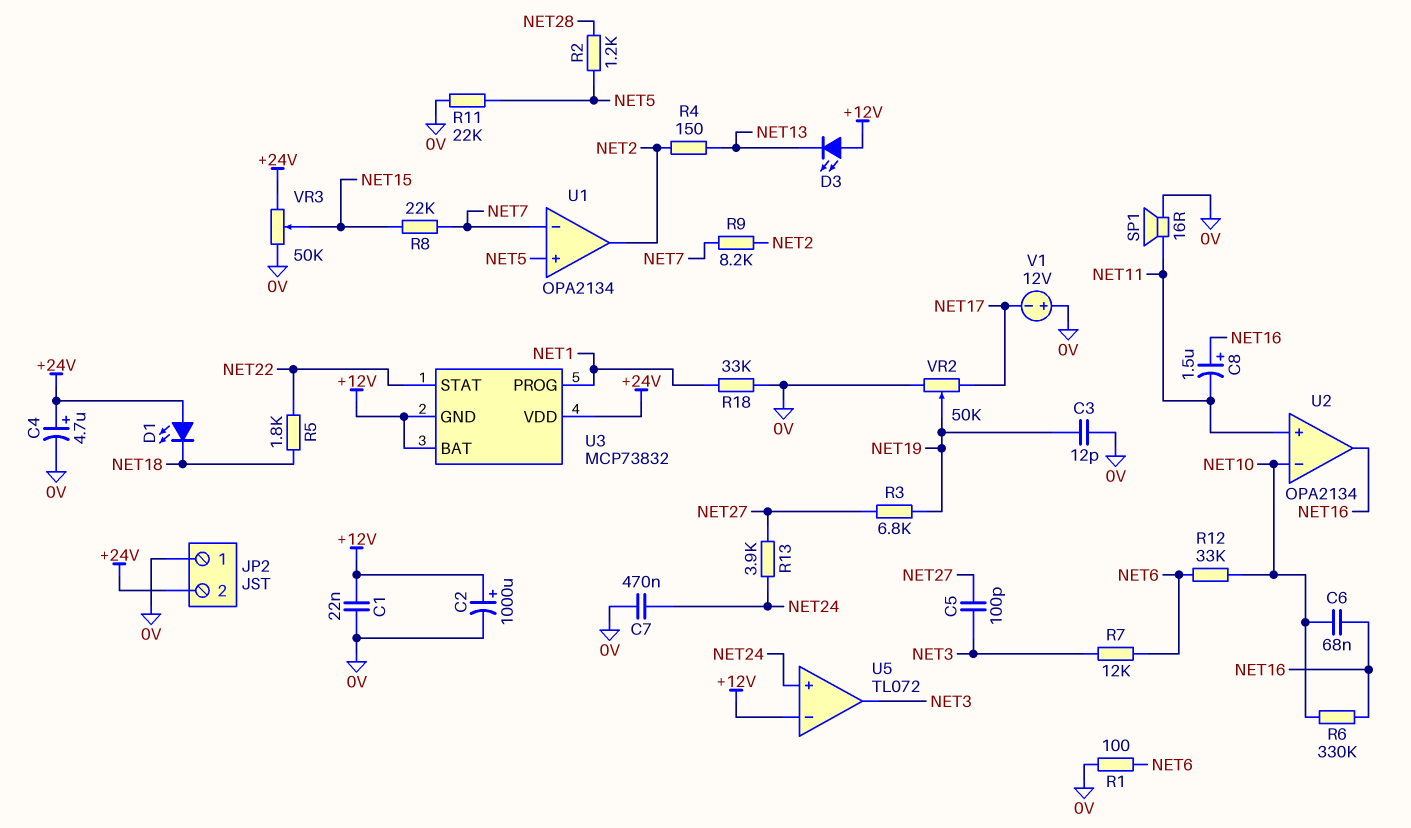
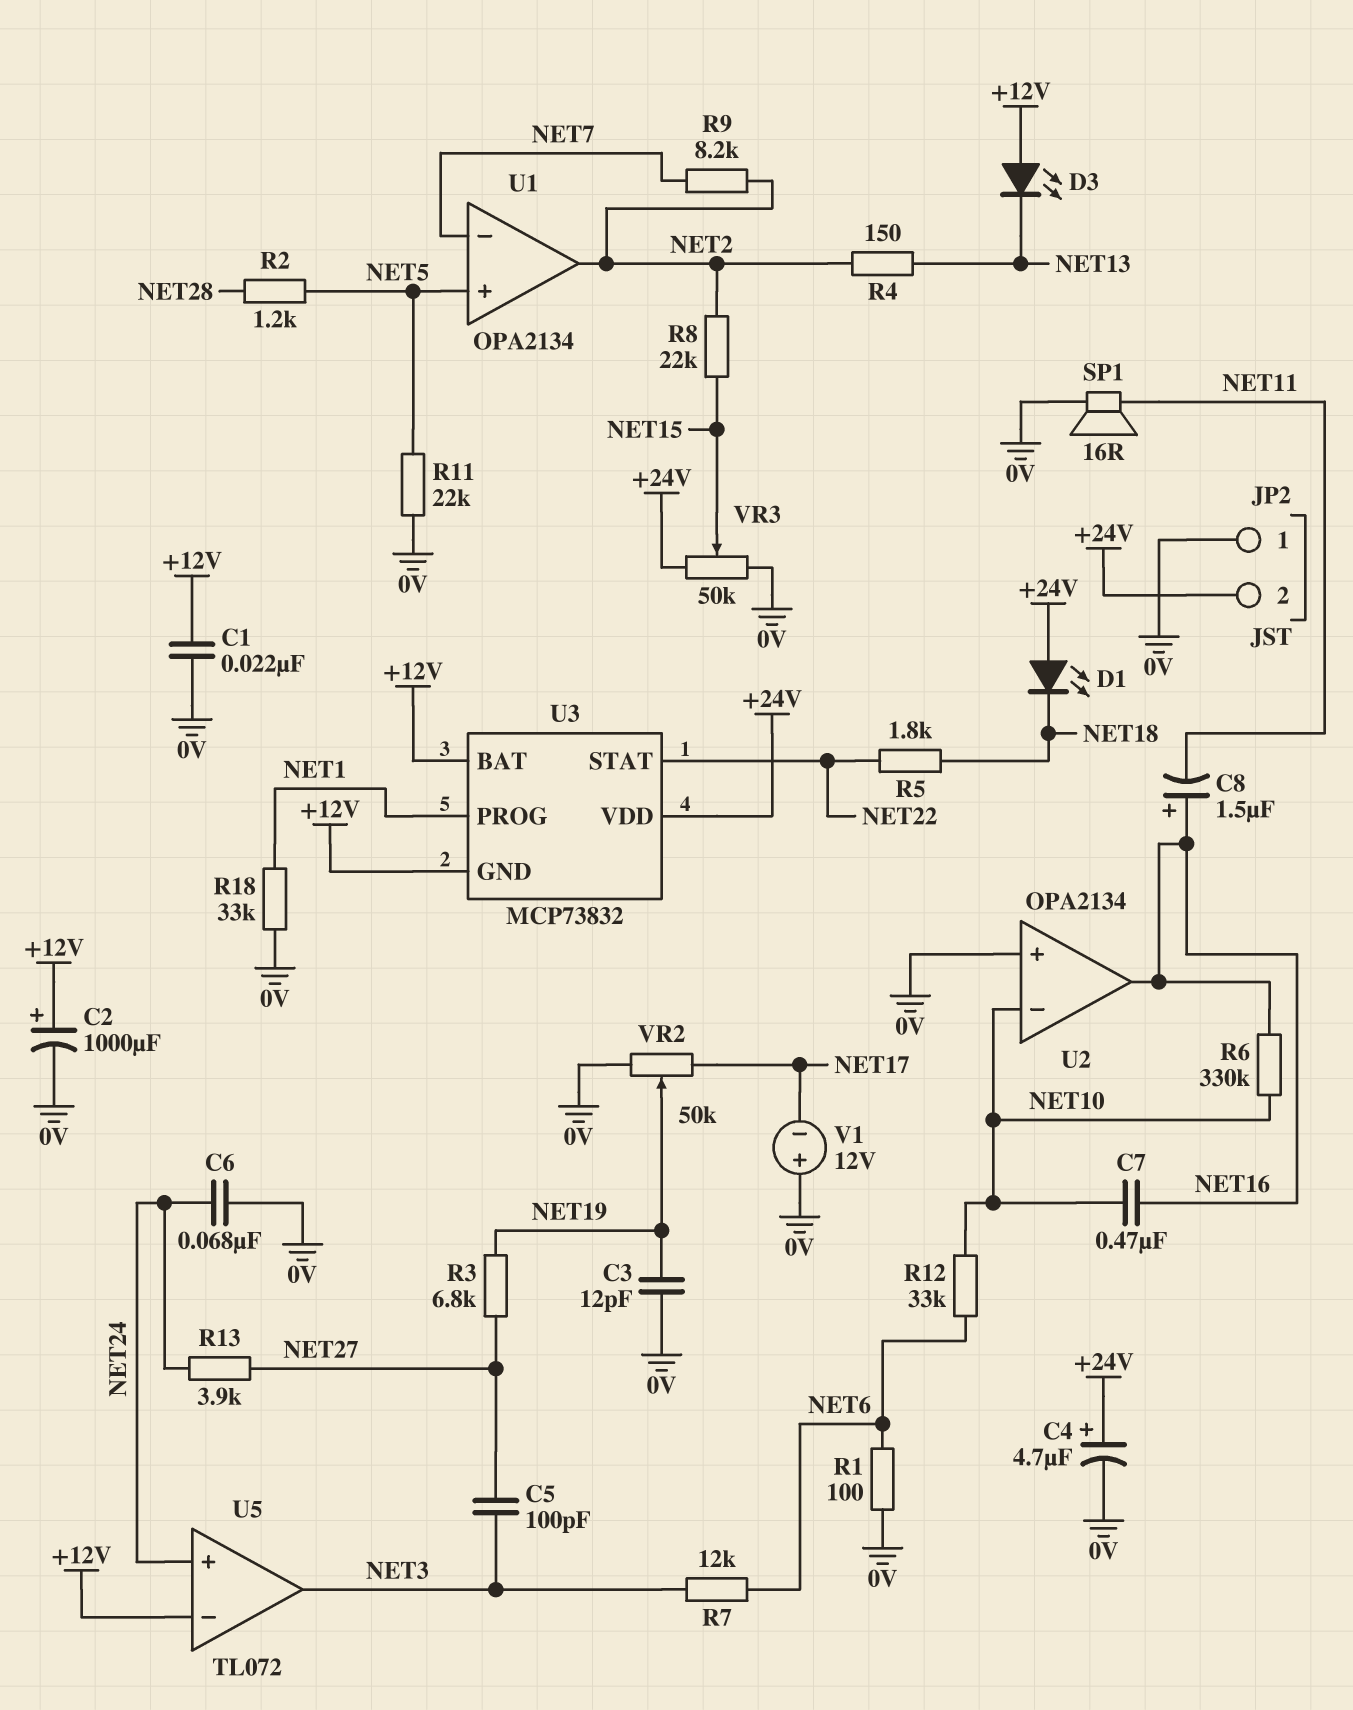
C6: 68nF (NET10, NET16) -> 68nF (0V, NET24)
C7: 470nF (0V, NET24) -> 470nF (NET10, NET16)
R8: 22k (NET7, NET15) -> 22k (NET2, NET15)
U2 pin in+: NET11 -> 0V

